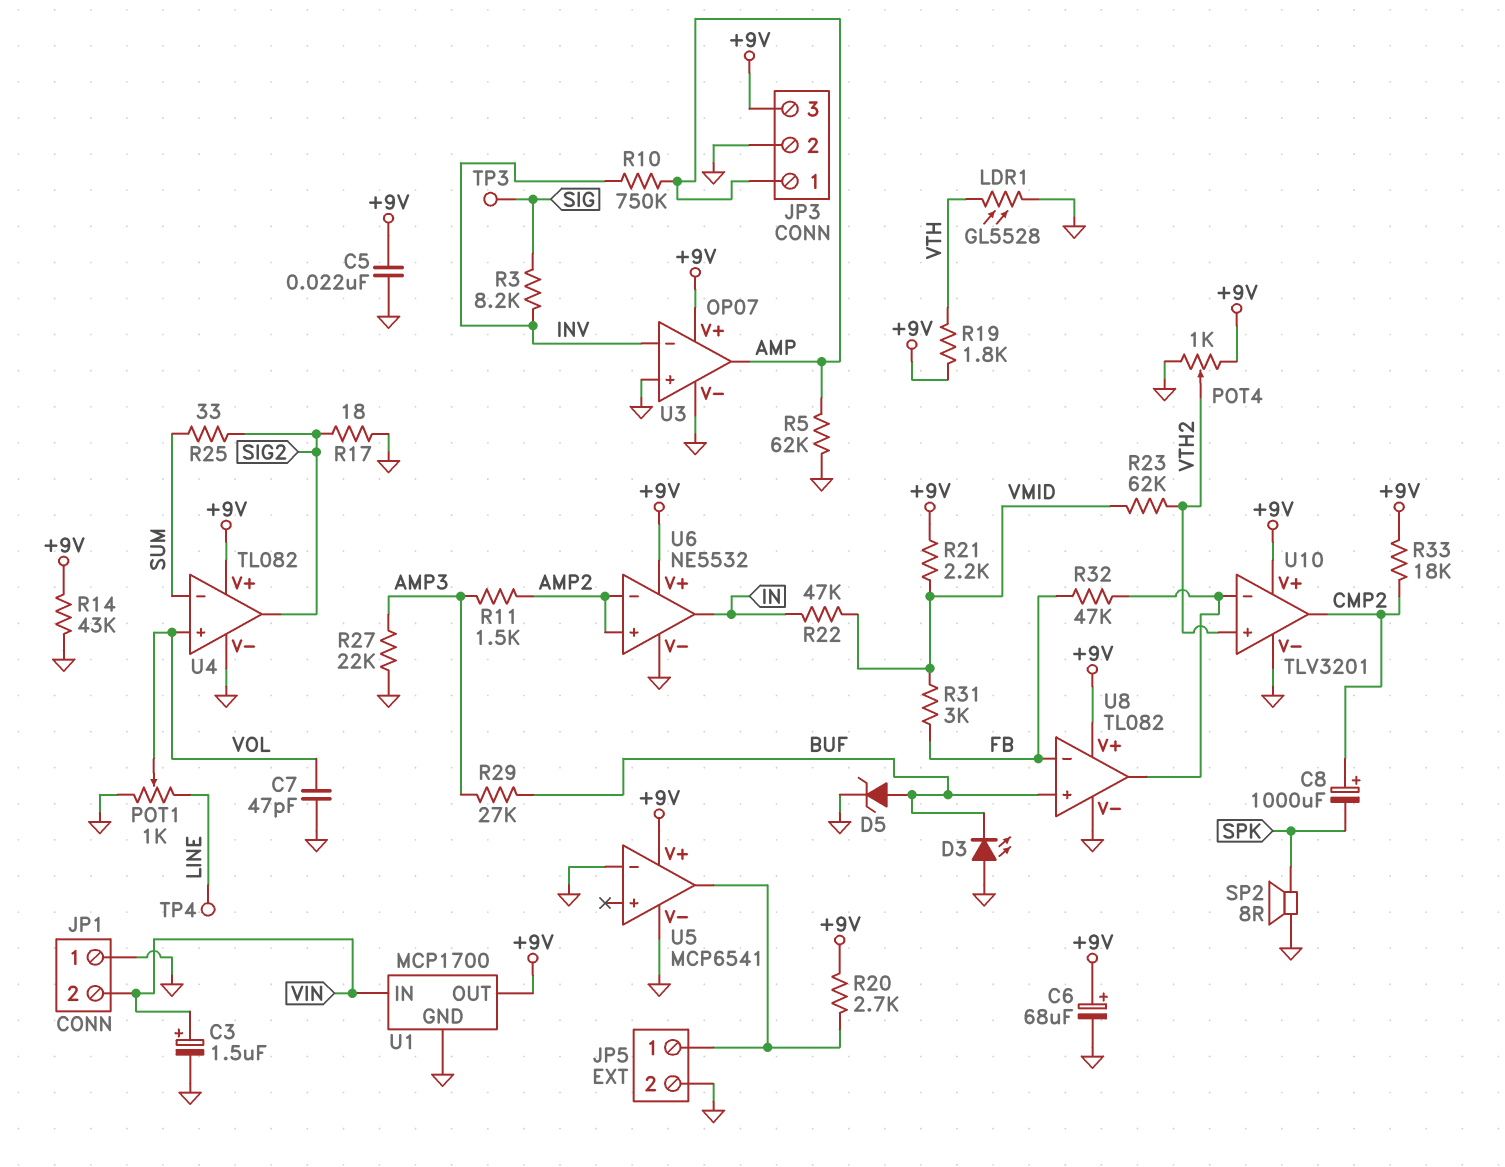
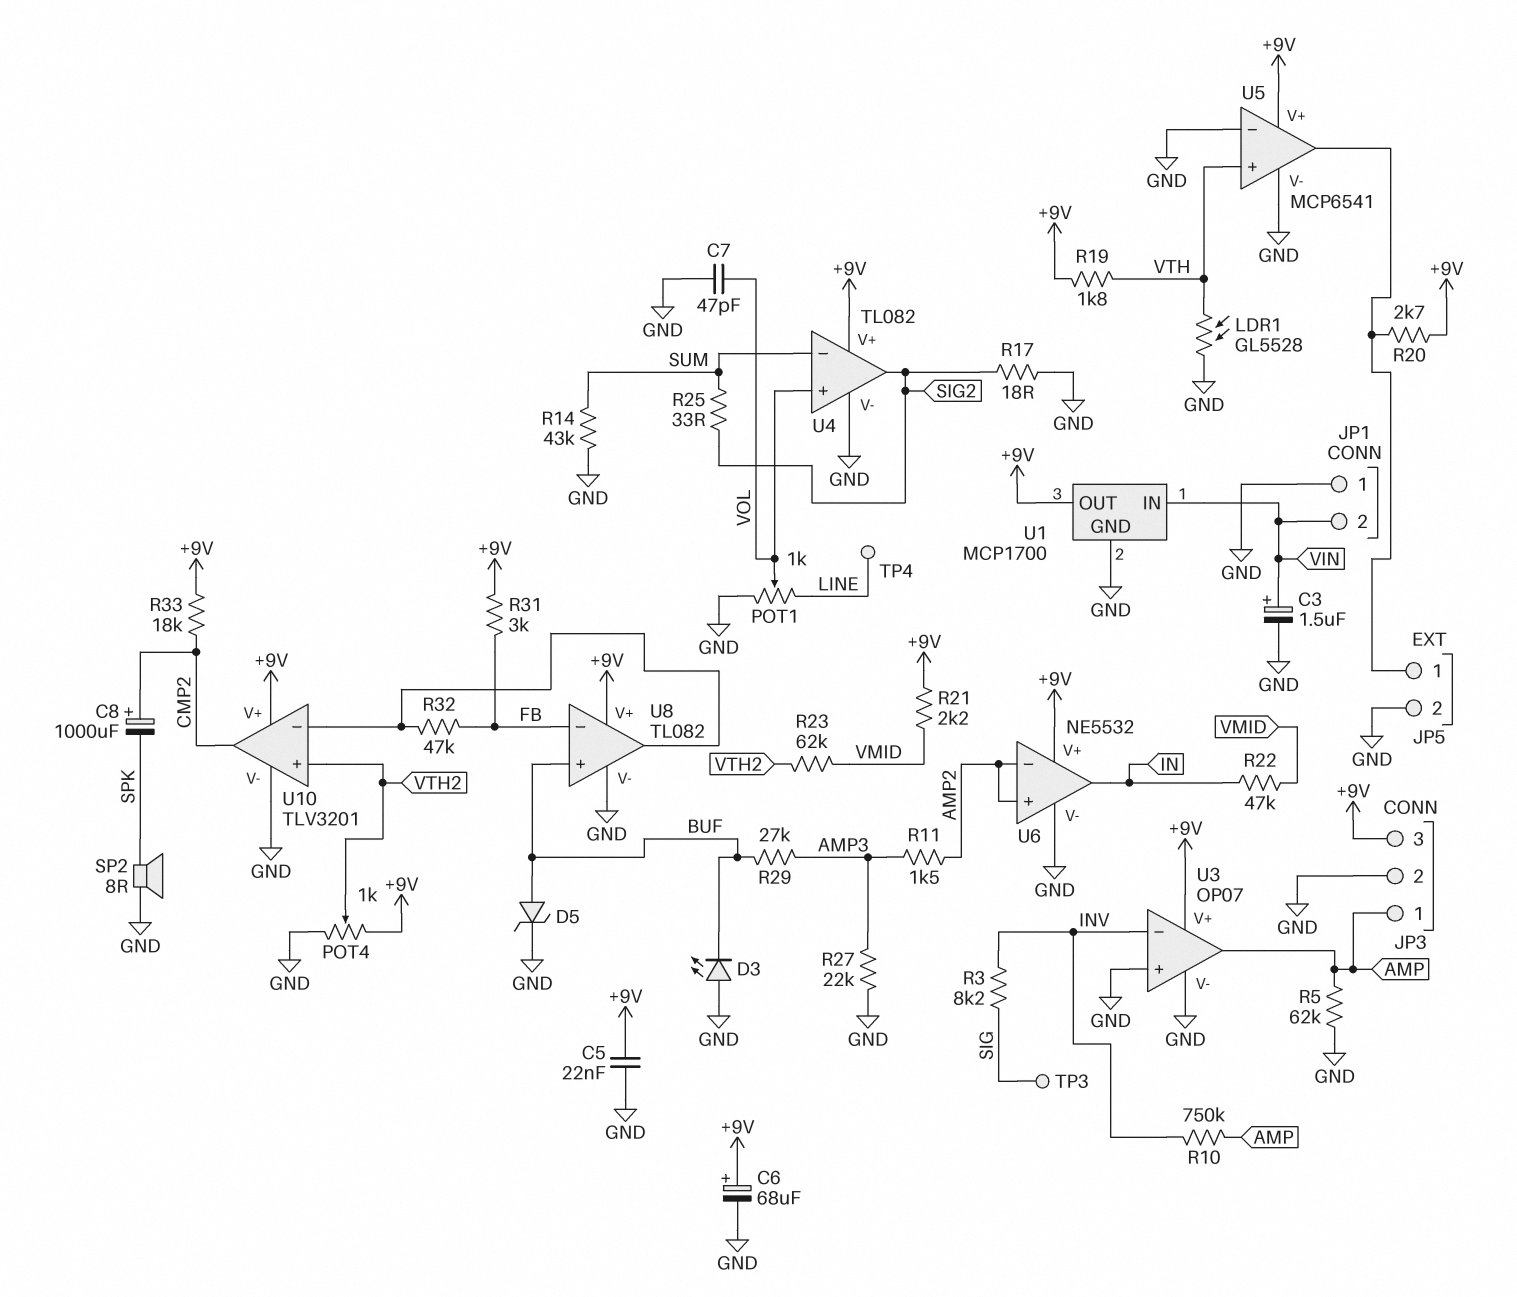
R14: 43k (+9V, GND) -> 43k (GND, SUM)
R31: 3k (FB, VMID) -> 3k (+9V, FB)
U5 pin in+: none -> VTH

